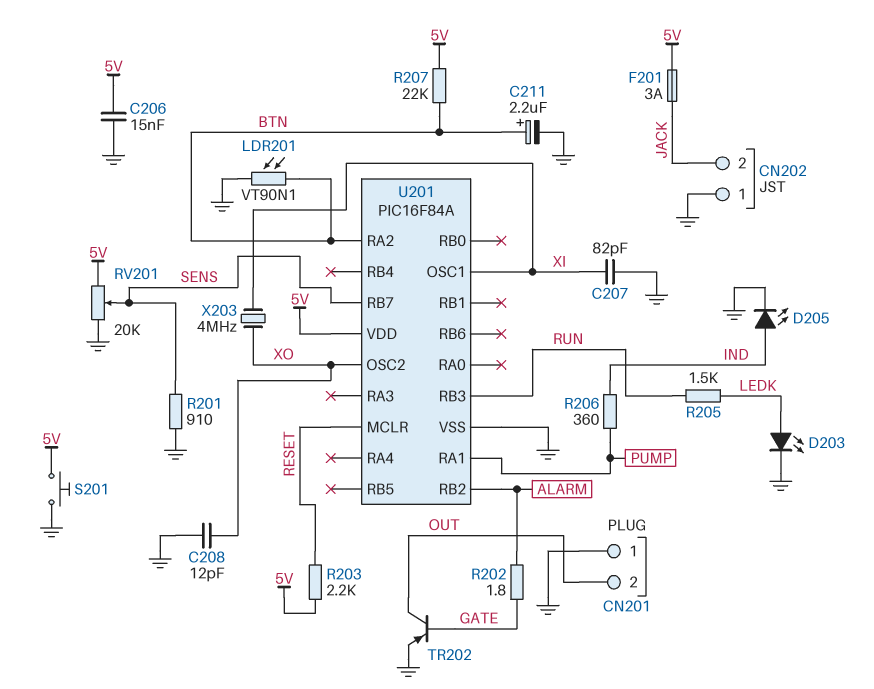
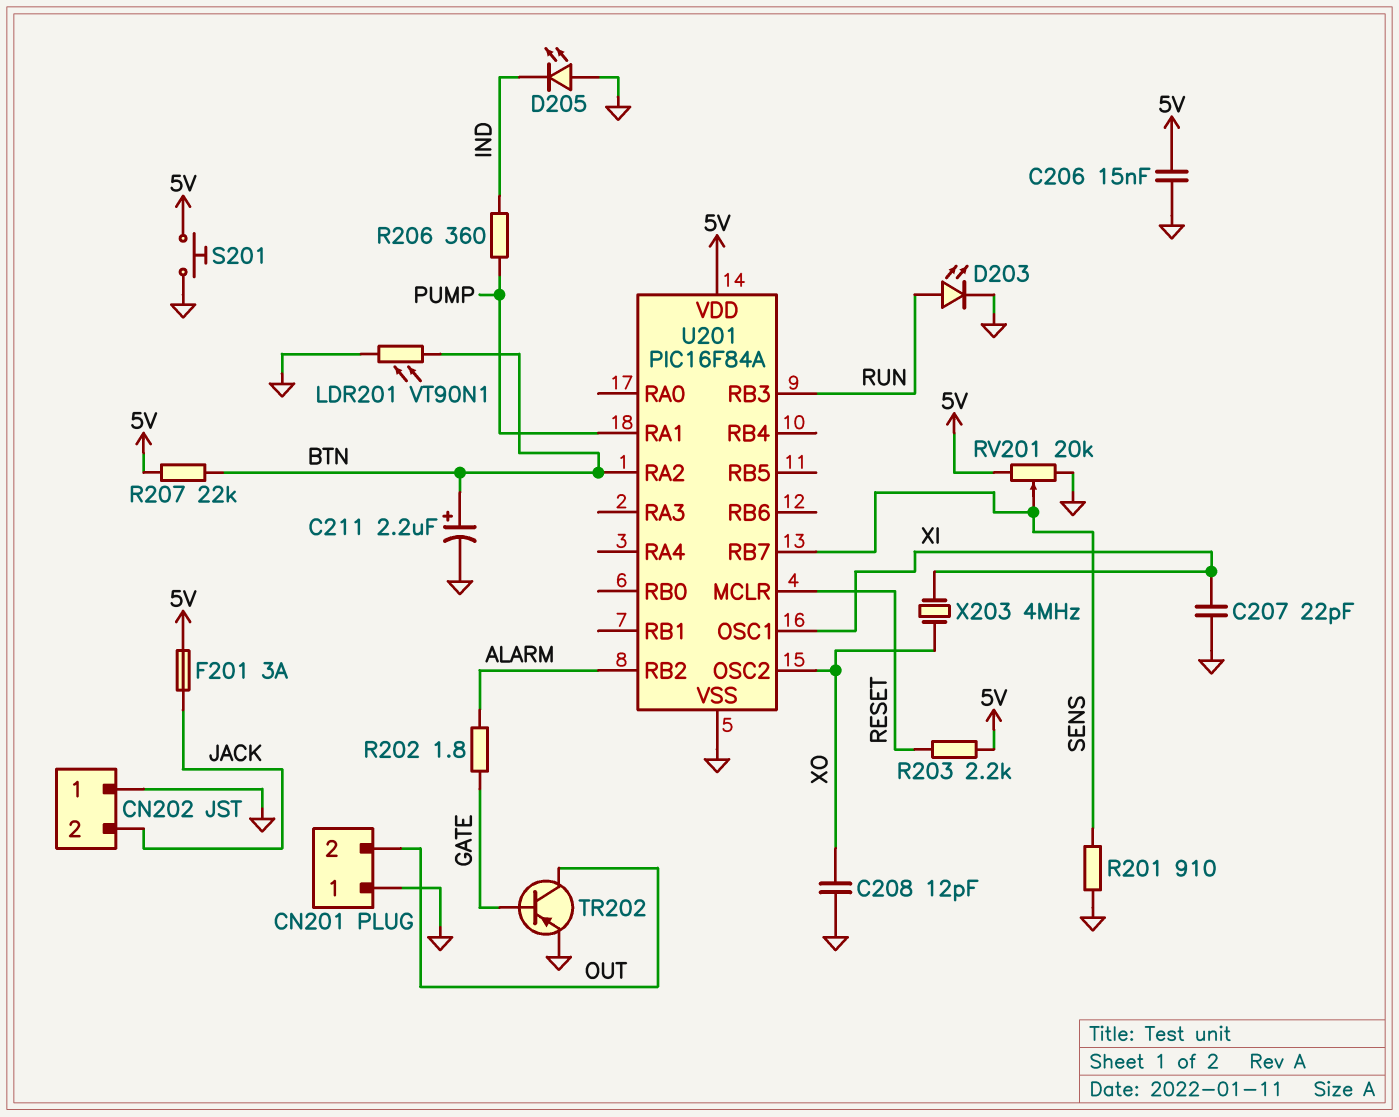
C207: 82pF (GND, XI) -> 22pF (GND, XI)
D203: LED (A LEDK, K GND) -> LED (A RUN, K GND)
D205: LED (A IND, K GND) -> LED (A GND, K IND)
R205: 1.5k (LEDK, RUN) -> none

